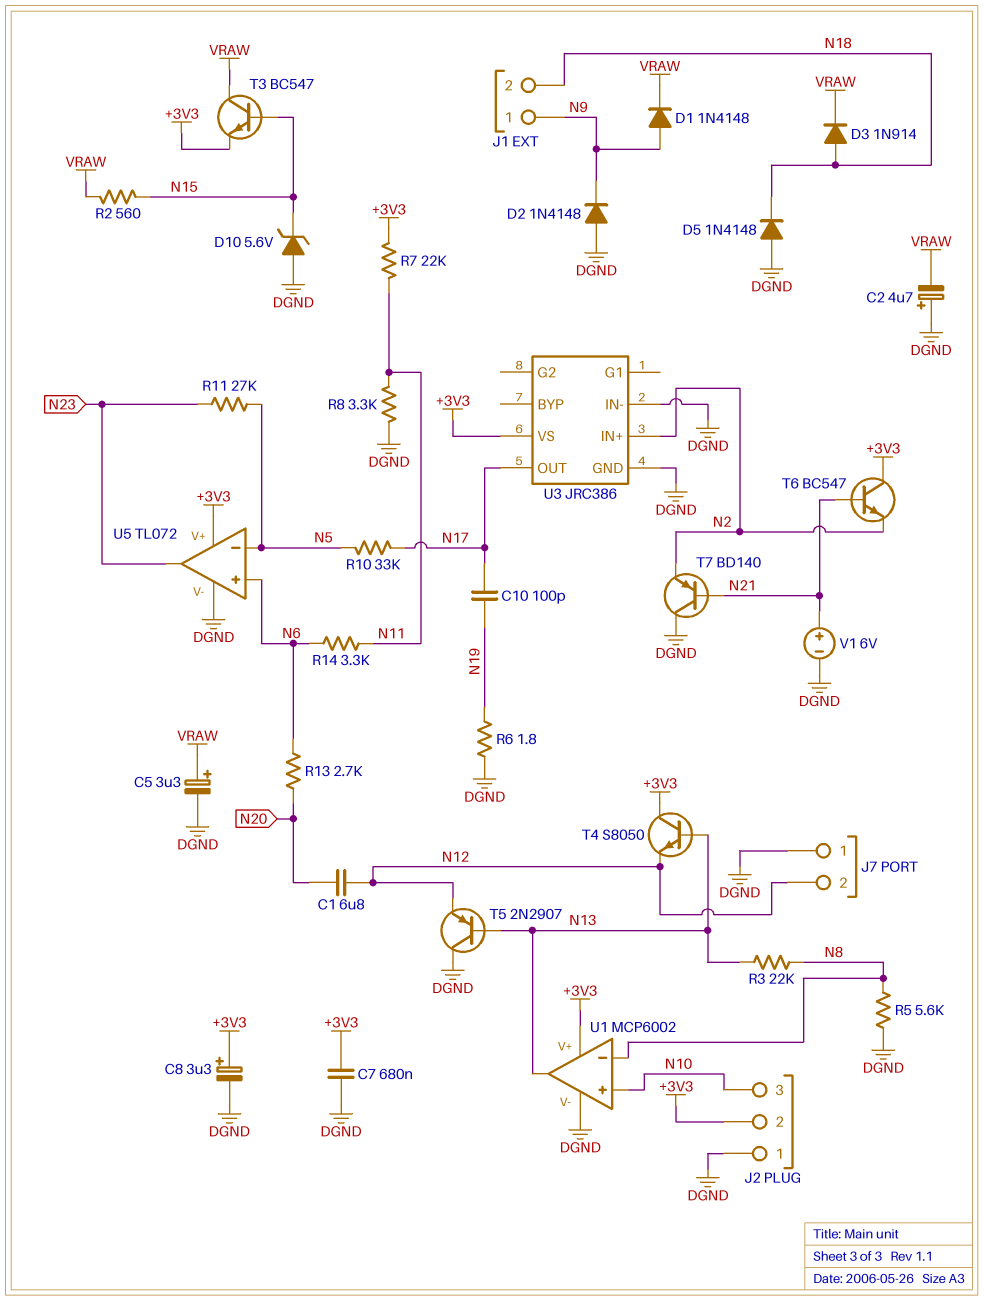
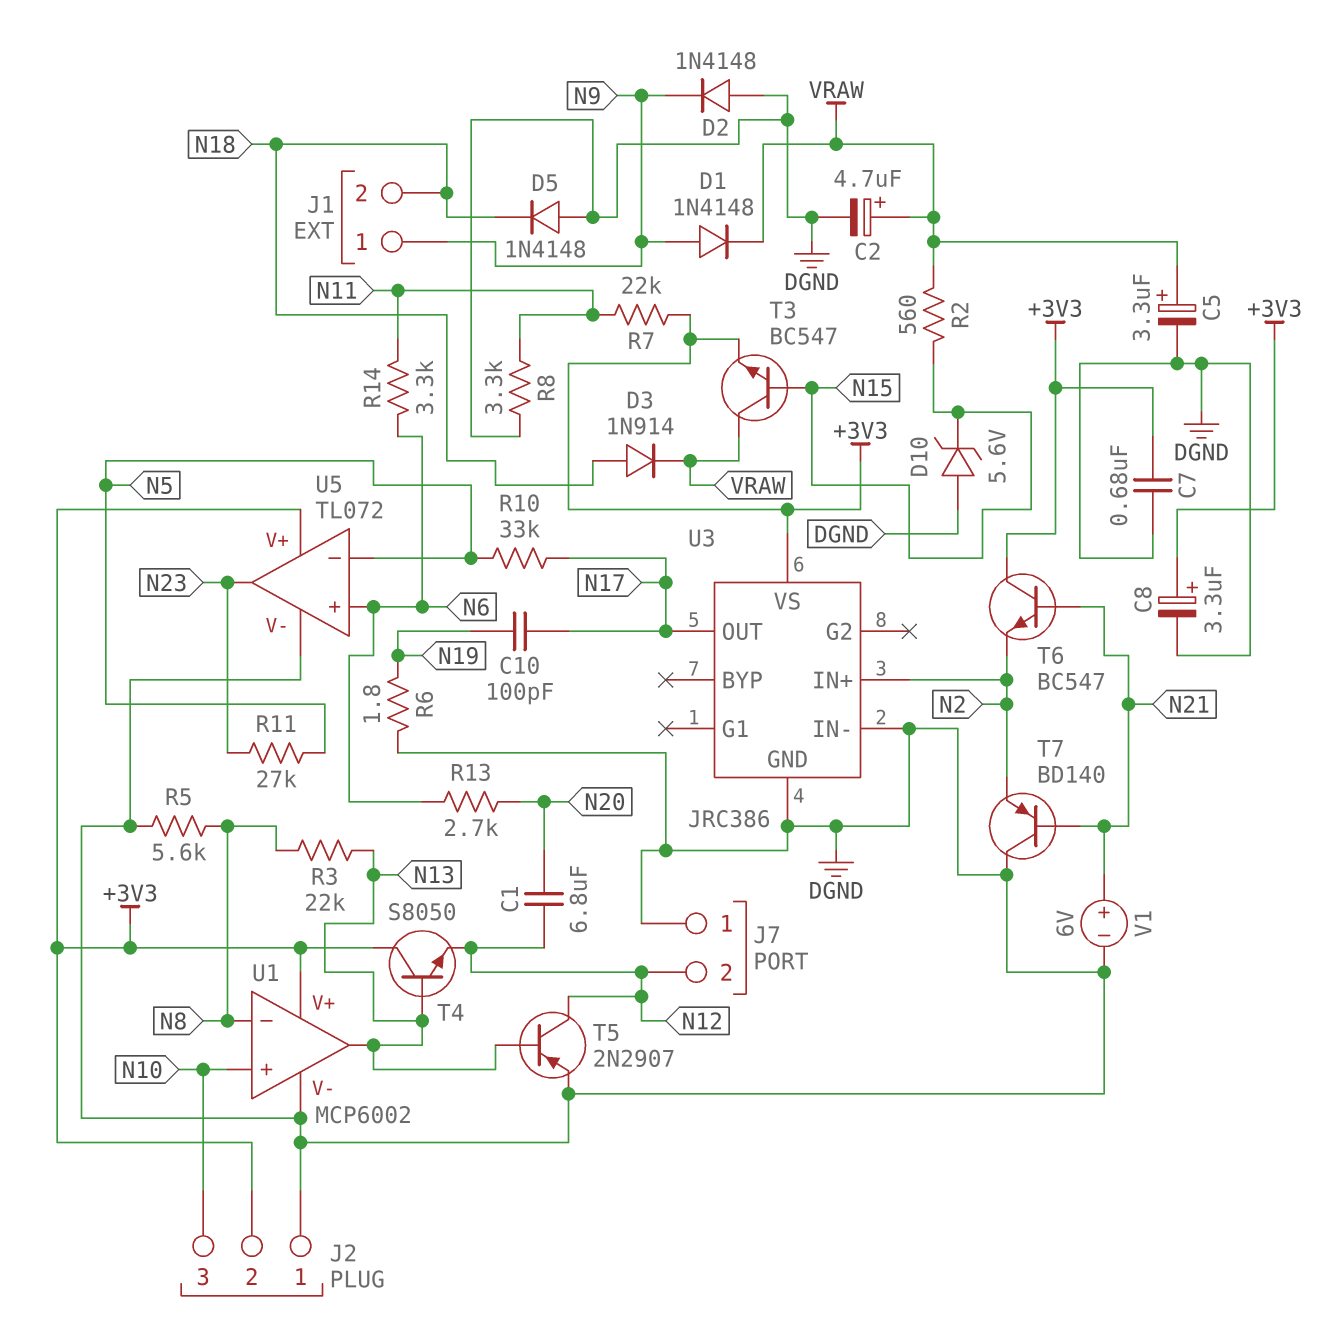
C2: 4.7uF (plus DGND, minus VRAW) -> 4.7uF (plus VRAW, minus DGND)
T5: PNP 2N2907 (B N13, C DGND, E N12) -> PNP 2N2907 (B N13, C N12, E DGND)

